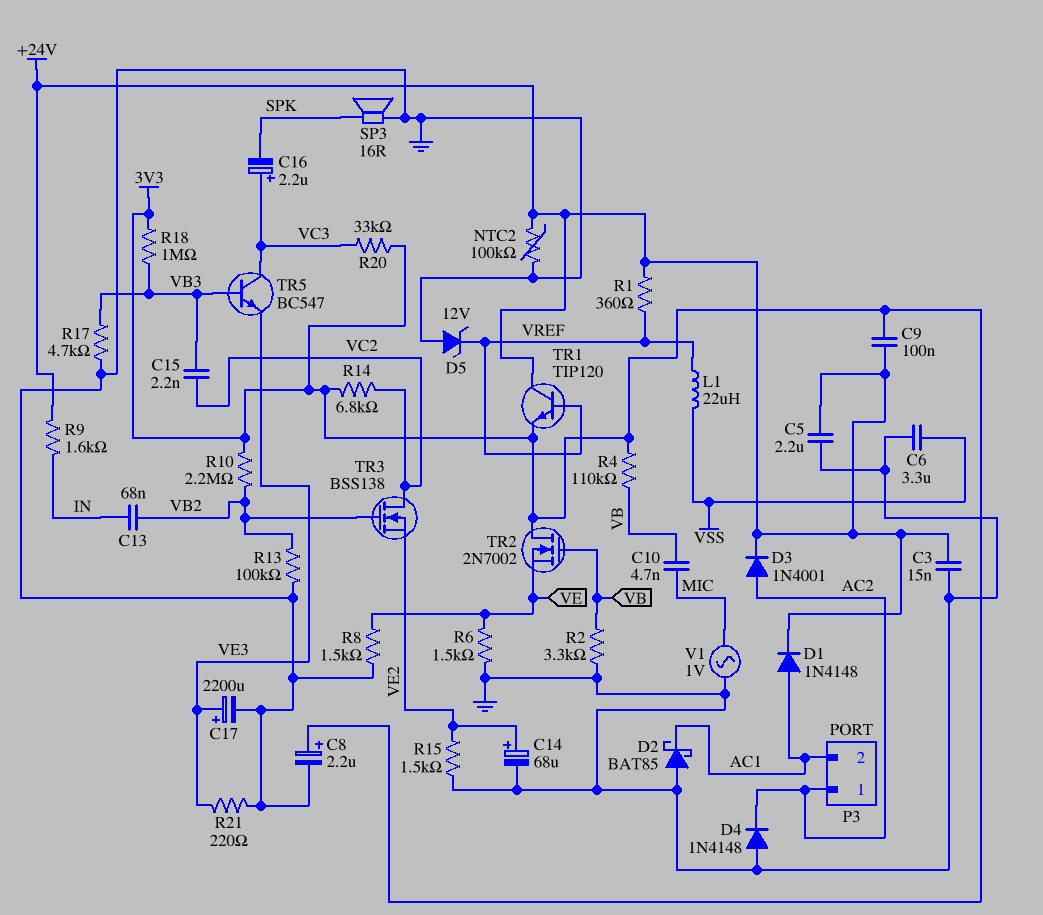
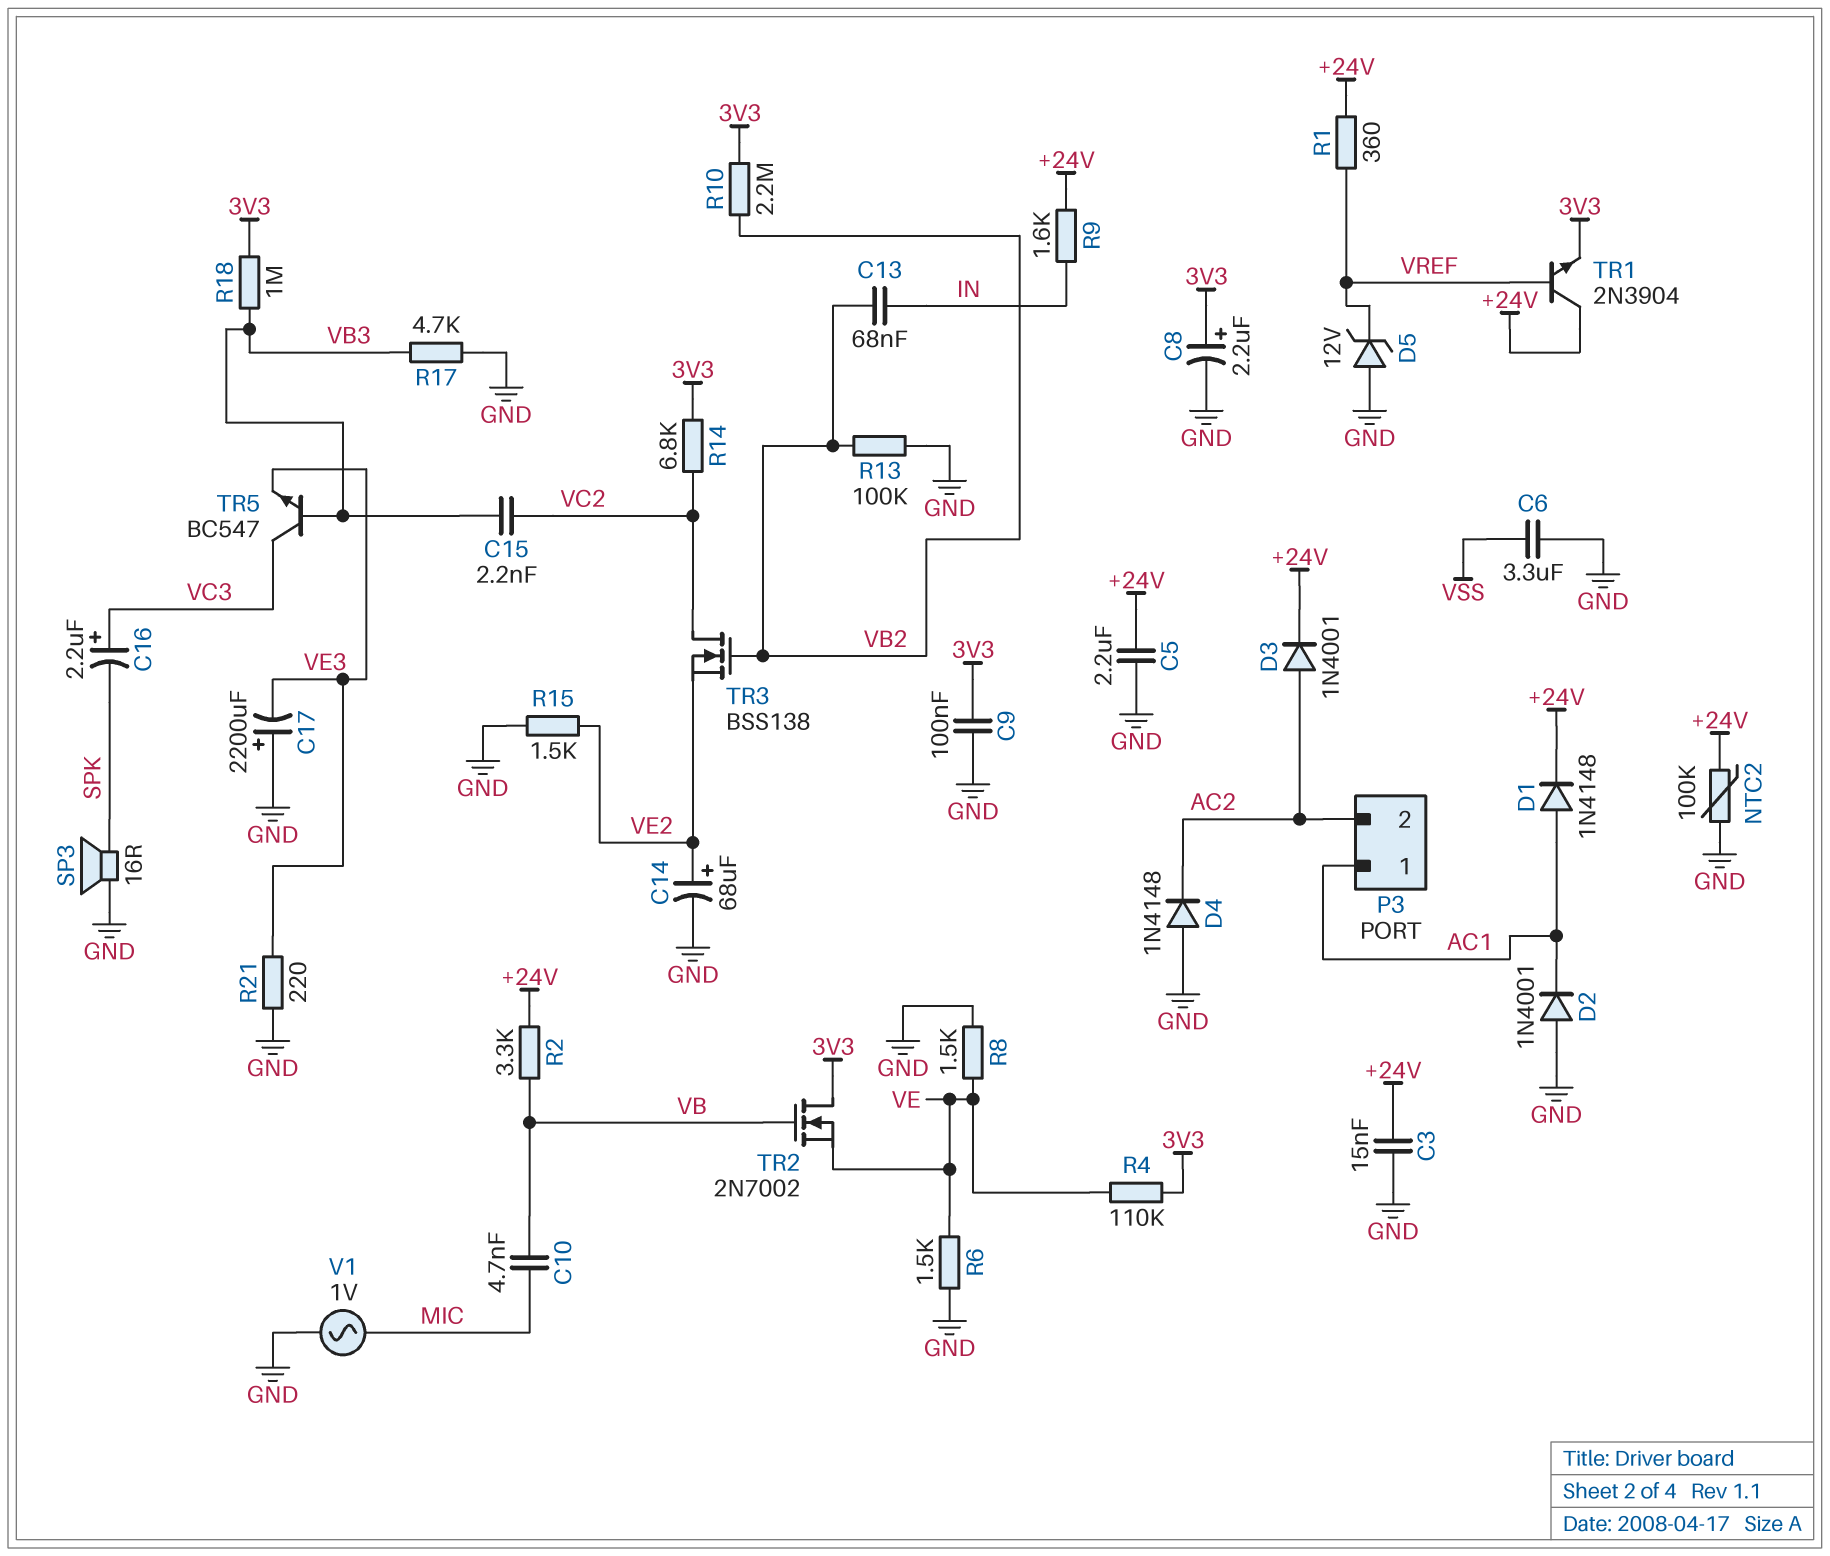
C9: 100nF (+24V, 3V3) -> 100nF (3V3, GND)
C17: 2200uF (plus VE3, minus GND) -> 2200uF (plus GND, minus VE3)
D2: schottky BAT85 (A GND, K AC1) -> diode 1N4001 (A GND, K AC1)
L1: 22uH (VREF, VSS) -> none
P3 pin 1: AC2 -> AC1
P3 pin 2: AC1 -> AC2
R2: 3.3k (GND, VB) -> 3.3k (+24V, VB)
R4: 110k (3V3, VB) -> 110k (3V3, VE)
R20: 33k (3V3, VC3) -> none
TR1: NPN TIP120 (B VREF, C +24V, E 3V3) -> NPN 2N3904 (B VREF, C +24V, E 3V3)

